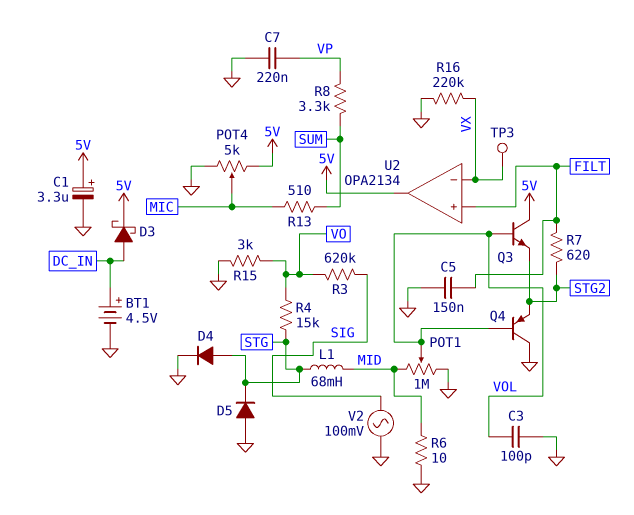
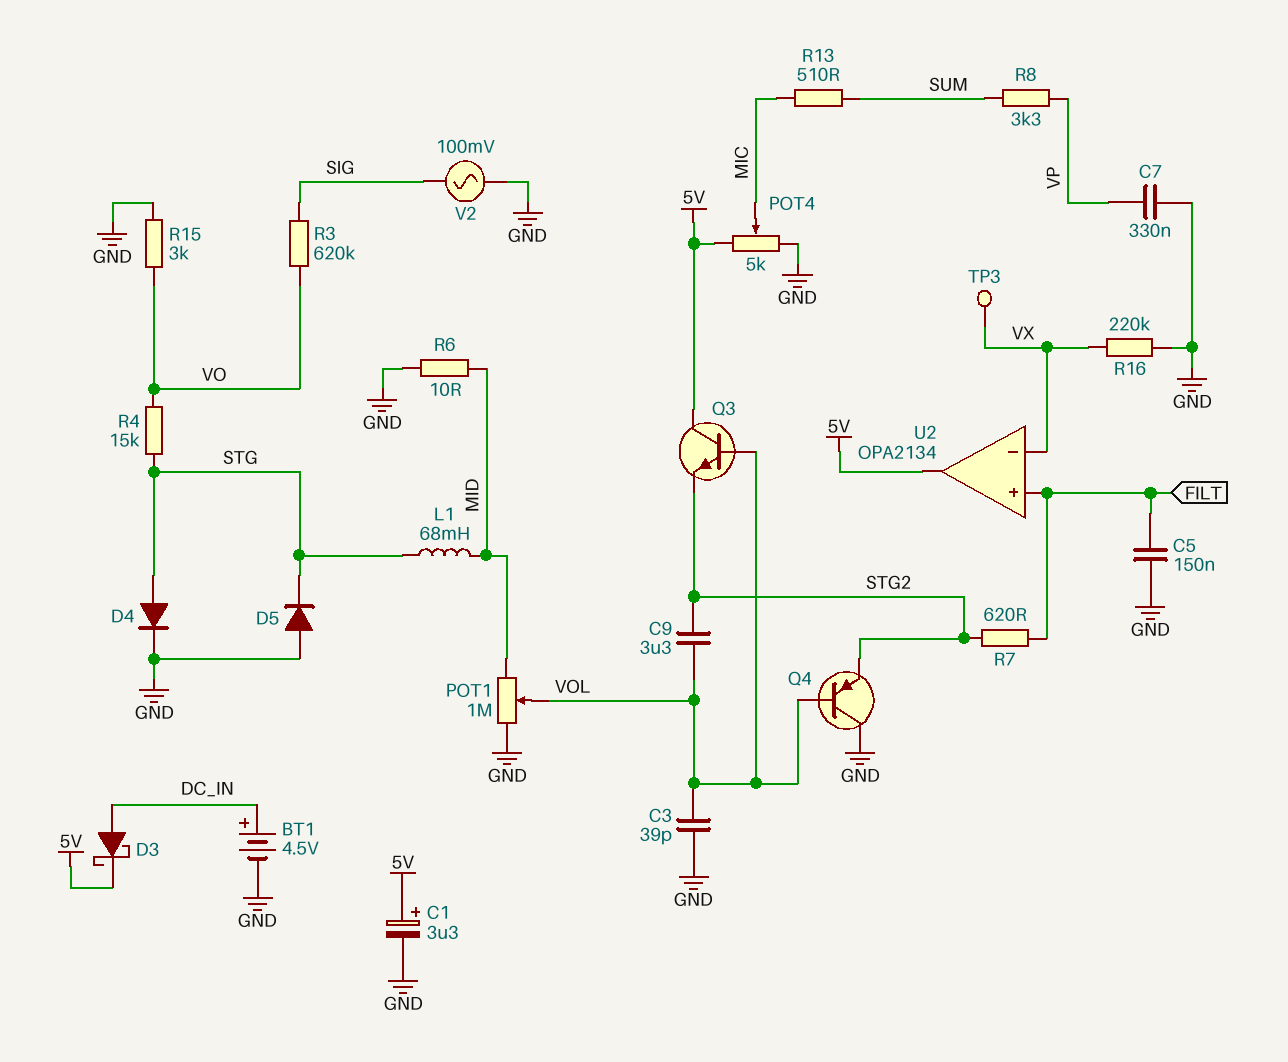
C3: 100pF (GND, VOL) -> 39pF (GND, VOL)
C7: 220nF (GND, VP) -> 330nF (GND, VP)
C9: none -> 3.3uF (STG2, VOL)

